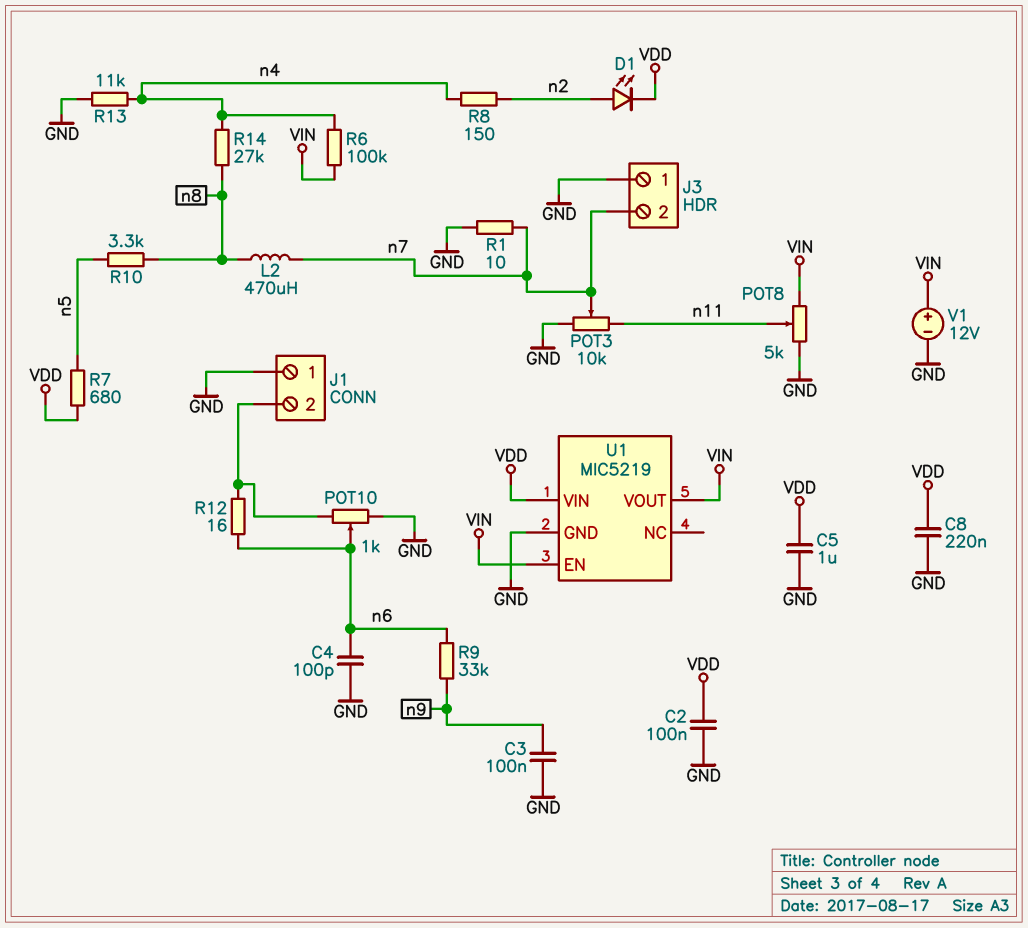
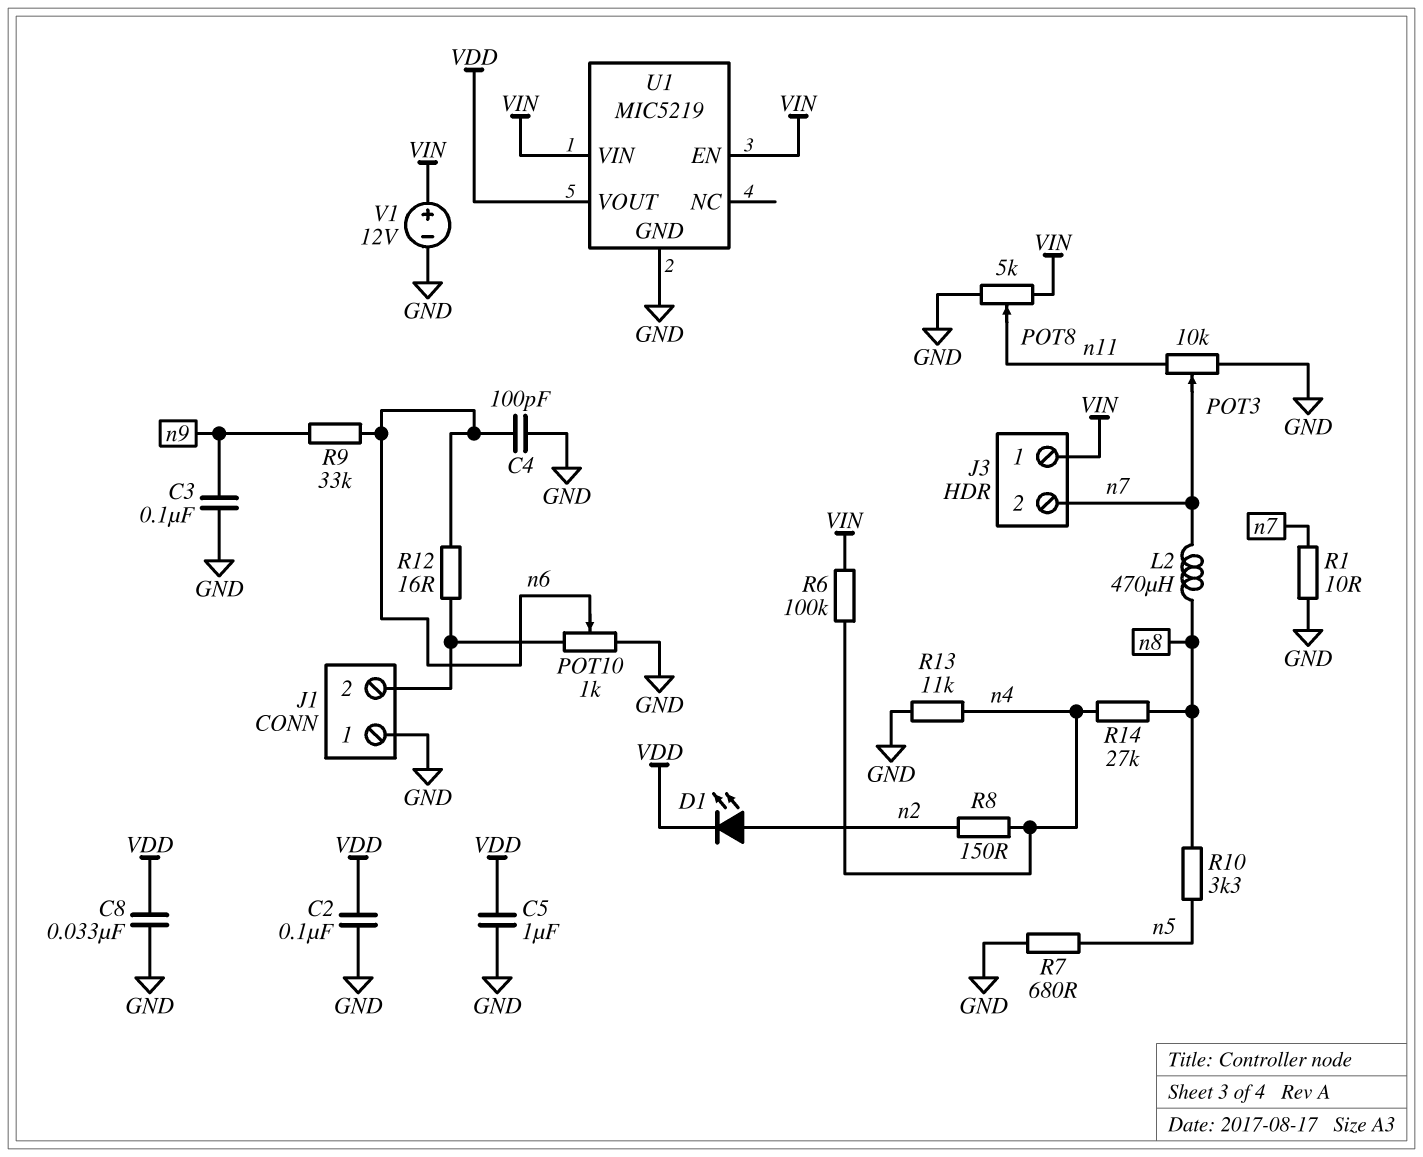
C8: 220nF (GND, VDD) -> 33nF (GND, VDD)
J3 pin 1: GND -> VIN
R7: 680 (VDD, n5) -> 680 (GND, n5)
U1 pin VIN: VDD -> VIN
U1 pin VOUT: VIN -> VDD

